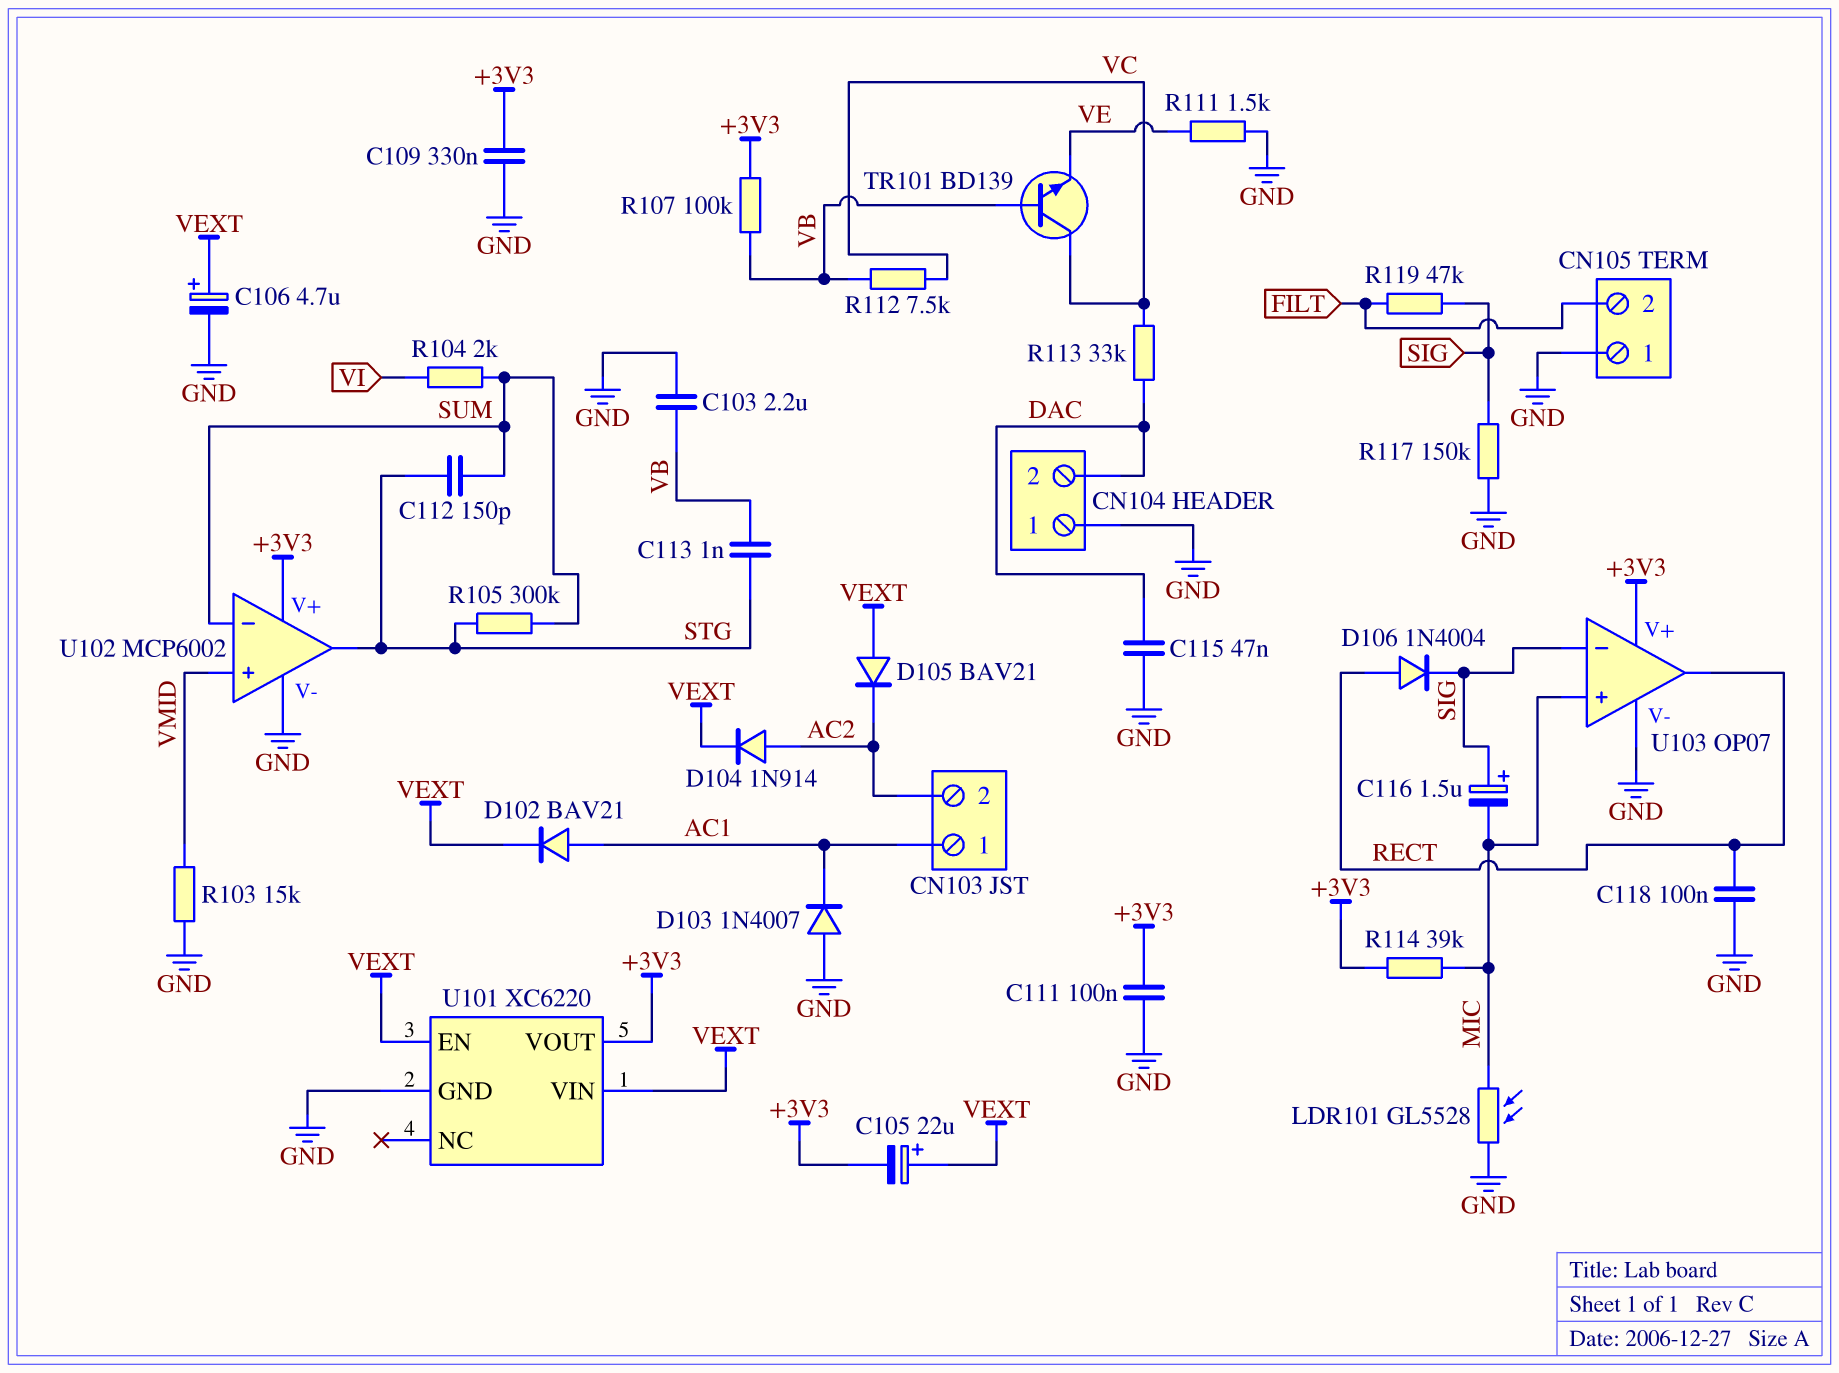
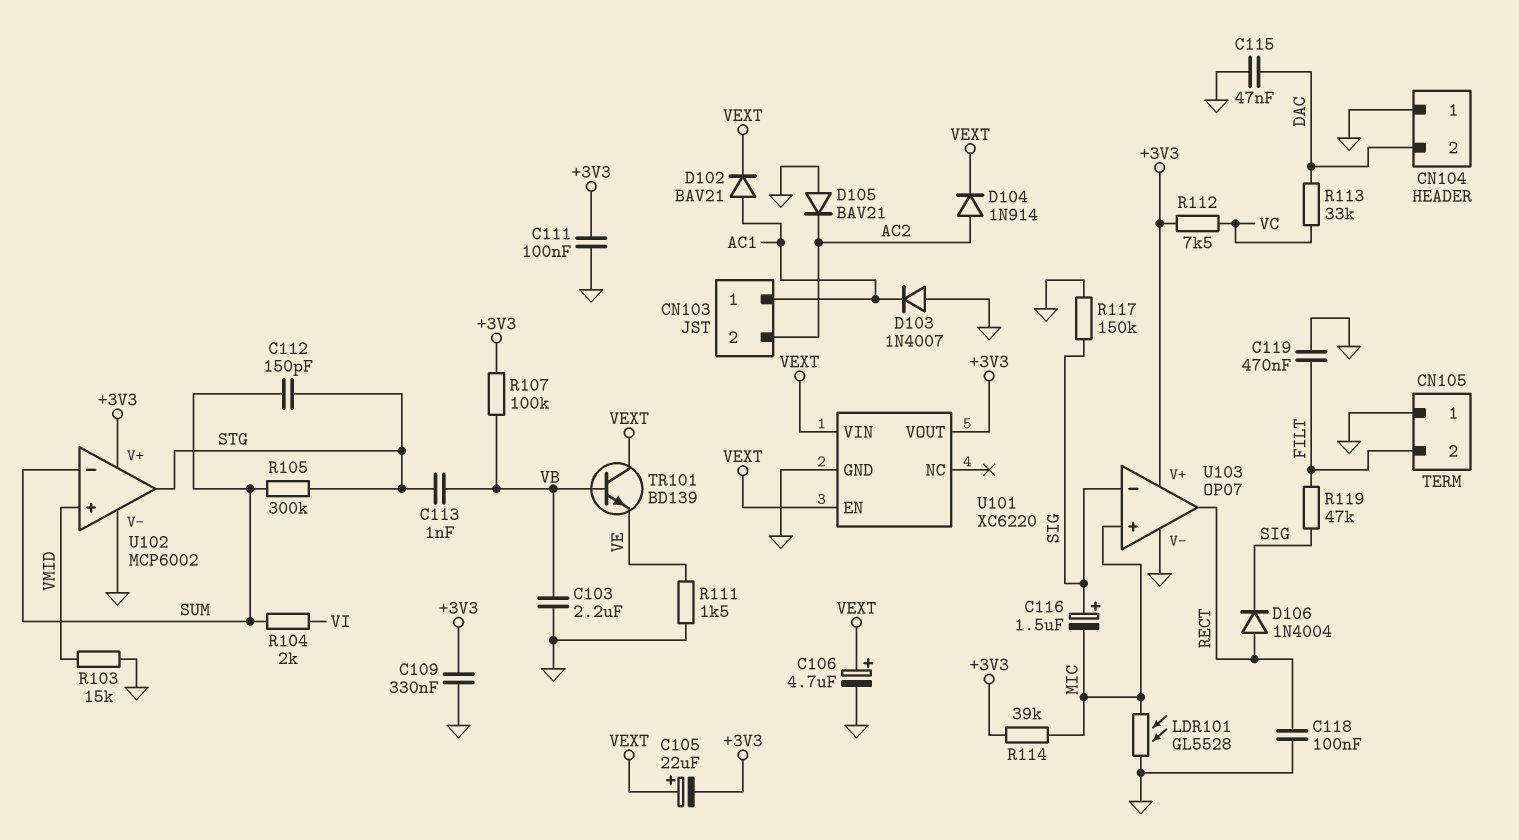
C119: none -> 470nF (FILT, GND)
D105: diode BAV21 (A VEXT, K AC2) -> diode BAV21 (A GND, K AC2)
R112: 7.5k (VB, VC) -> 7.5k (+3V3, VC)
TR101: NPN BD139 (B VB, C VC, E VE) -> NPN BD139 (B VB, C VEXT, E VE)

